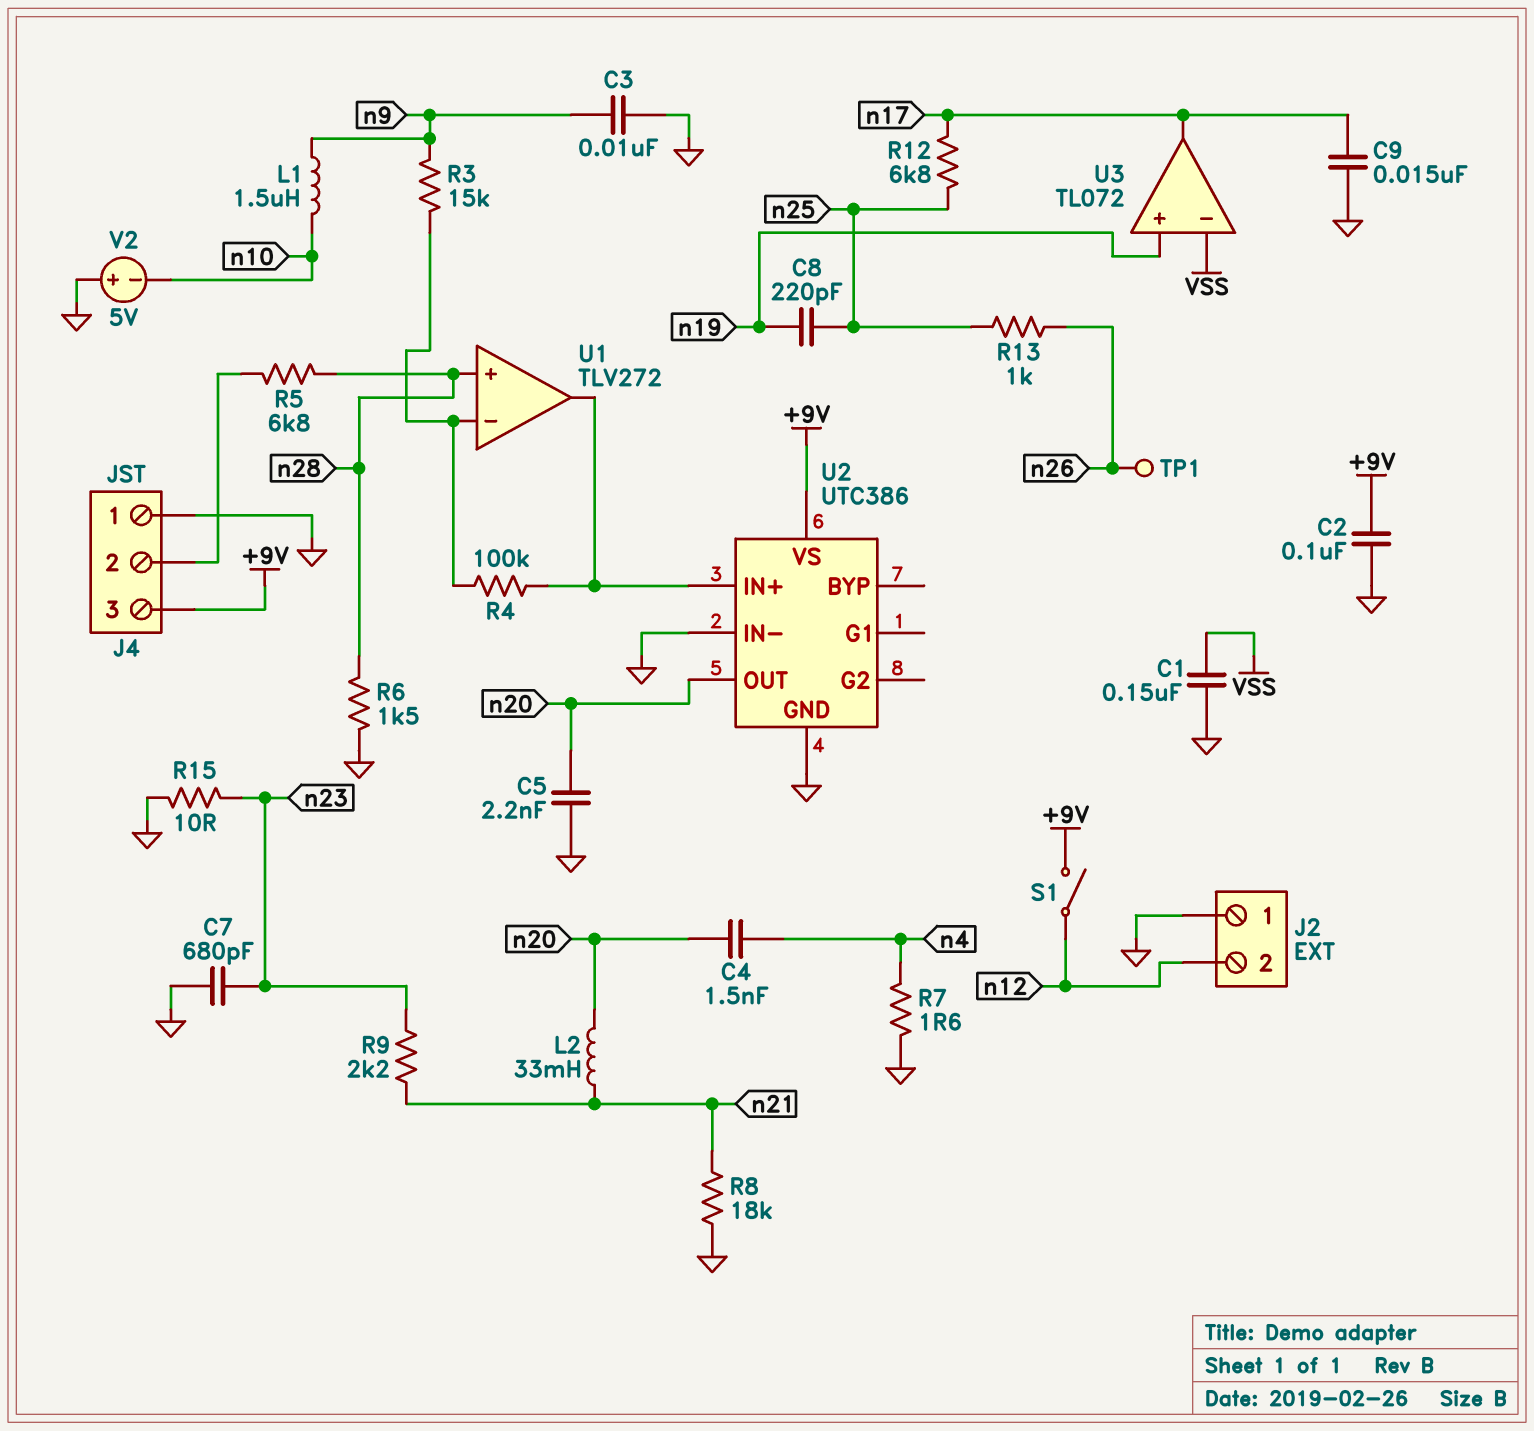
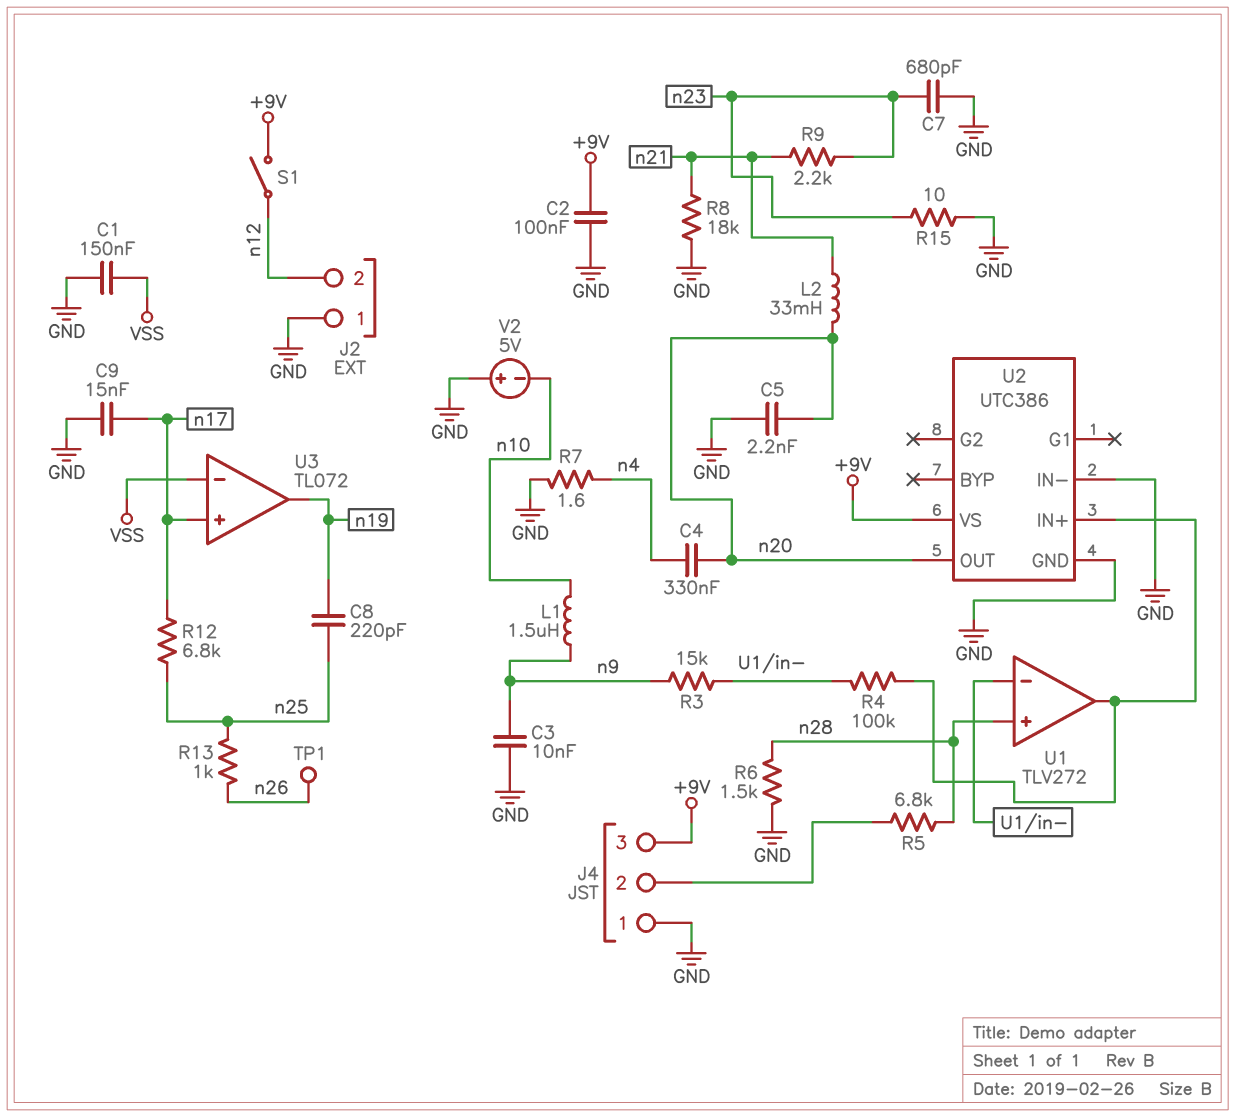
C4: 1.5nF (n4, n20) -> 330nF (n4, n20)
U3 pin in+: n19 -> n17
U3 pin out: n17 -> n19

